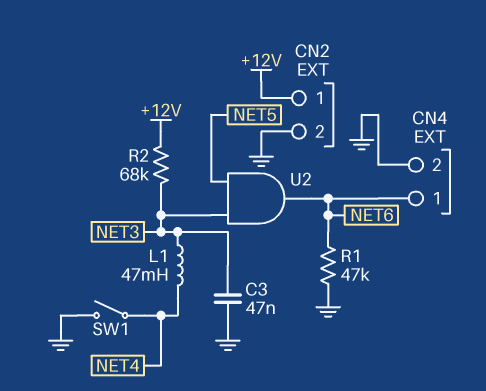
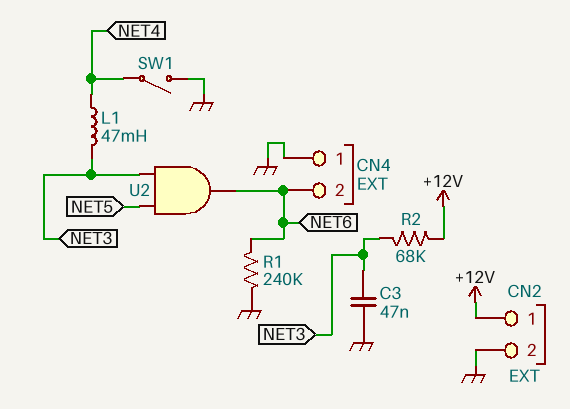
CN4 pin 1: NET6 -> GND
CN4 pin 2: GND -> NET6
R1: 47k (GND, NET6) -> 240k (GND, NET6)

